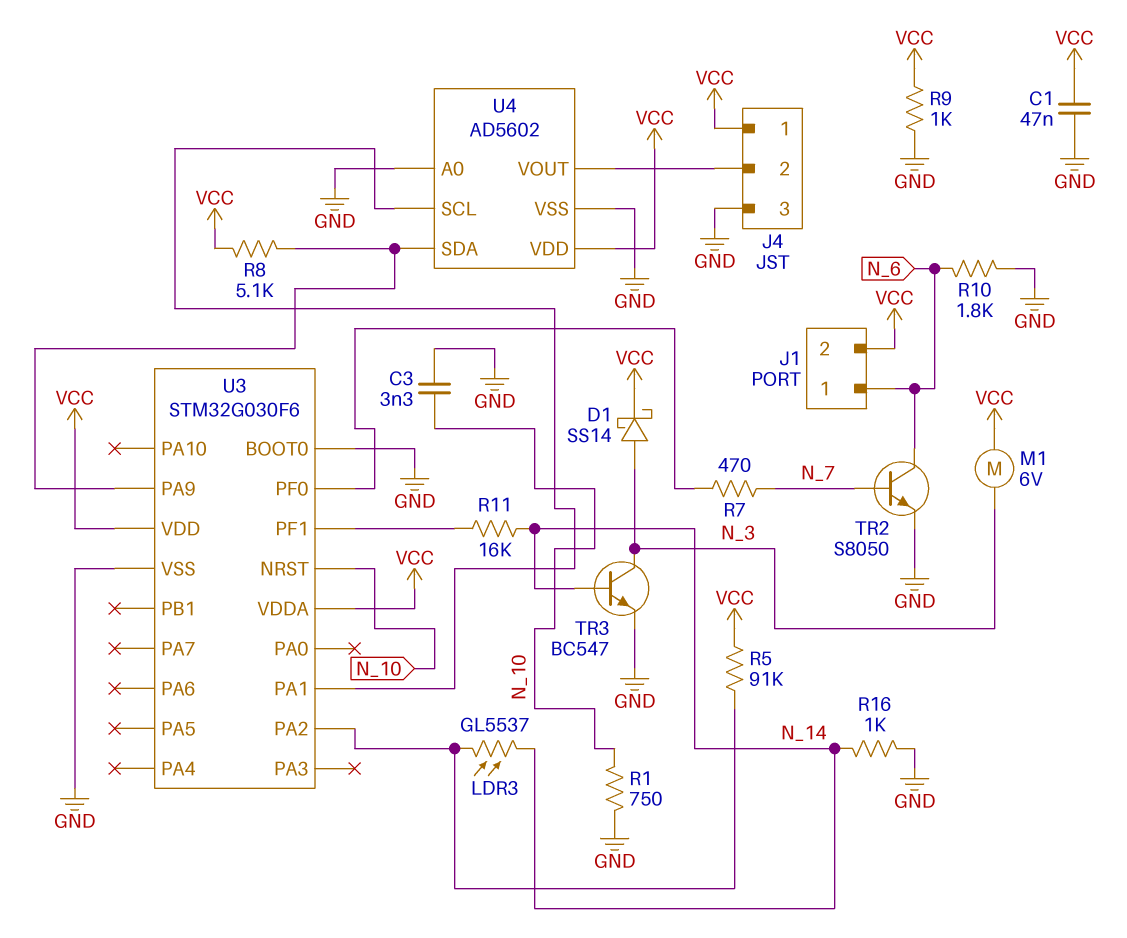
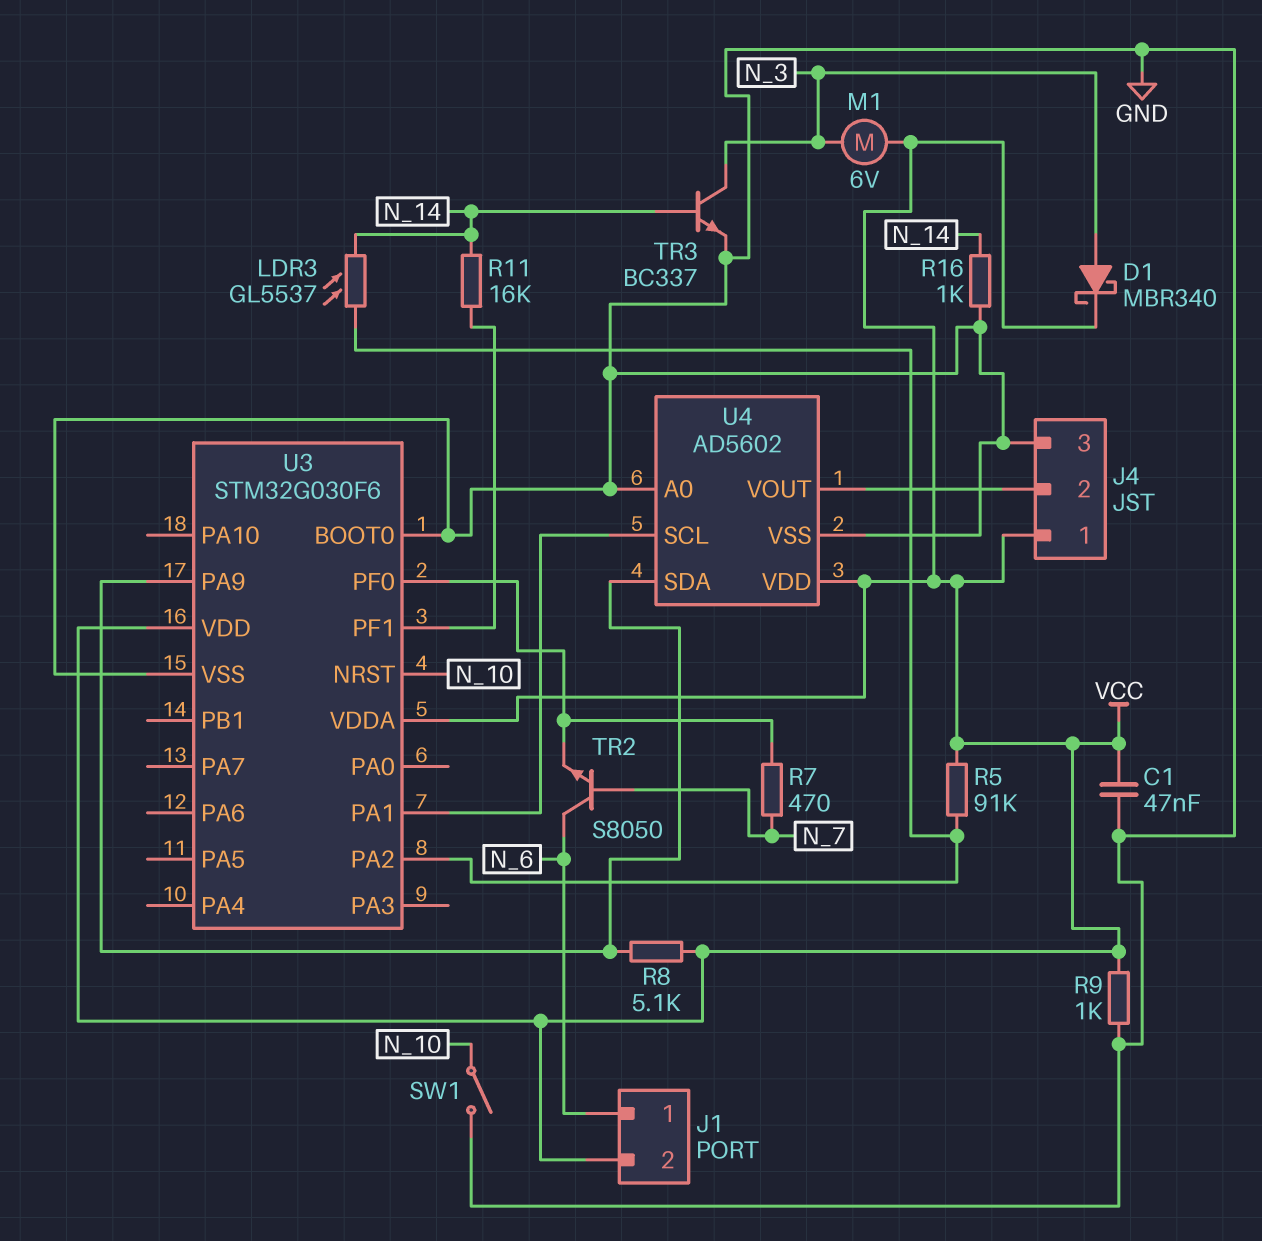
C3: 3.3nF (GND, N_10) -> none
D1: schottky SS14 (A N_3, K VCC) -> schottky MBR340 (A N_3, K VCC)
R1: 750 (GND, N_10) -> none
R10: 1.8k (GND, N_6) -> none
SW1: none -> switch (GND, N_10)
TR2: NPN S8050 (B N_7, C N_6, E GND) -> NPN S8050 (B N_7, C N_6, E U3/PF0)
TR3: NPN BC547 (B N_14, C N_3, E GND) -> NPN BC337 (B N_14, C N_3, E GND)

